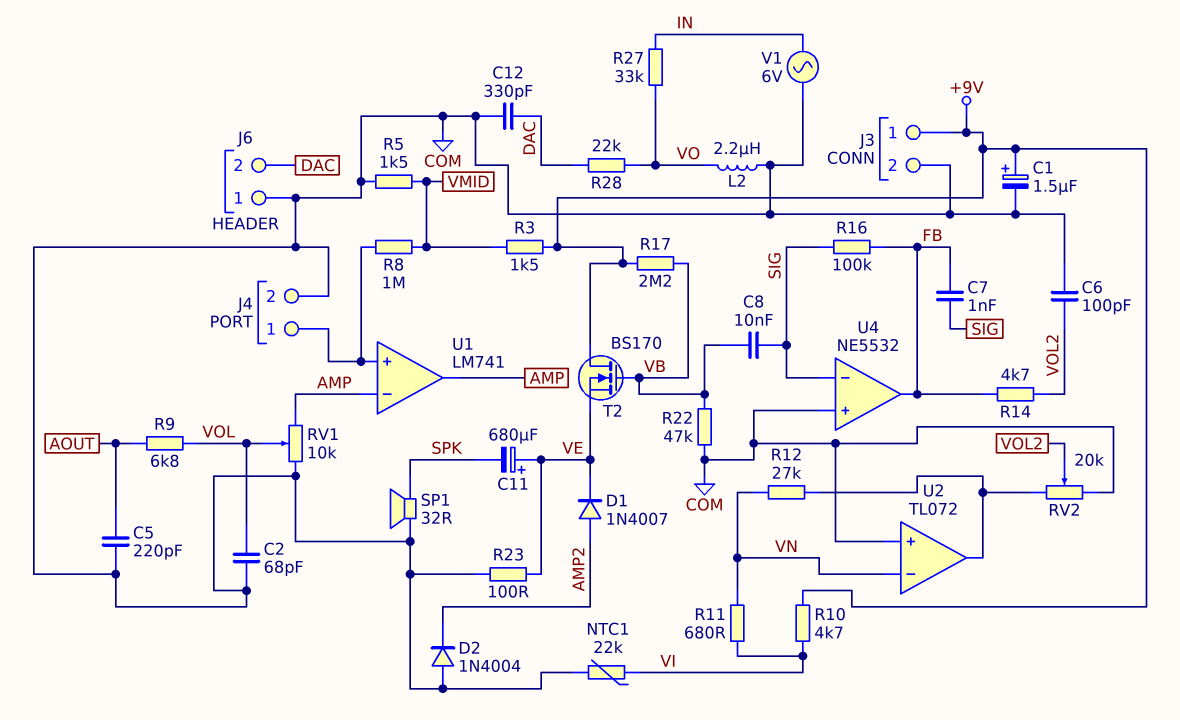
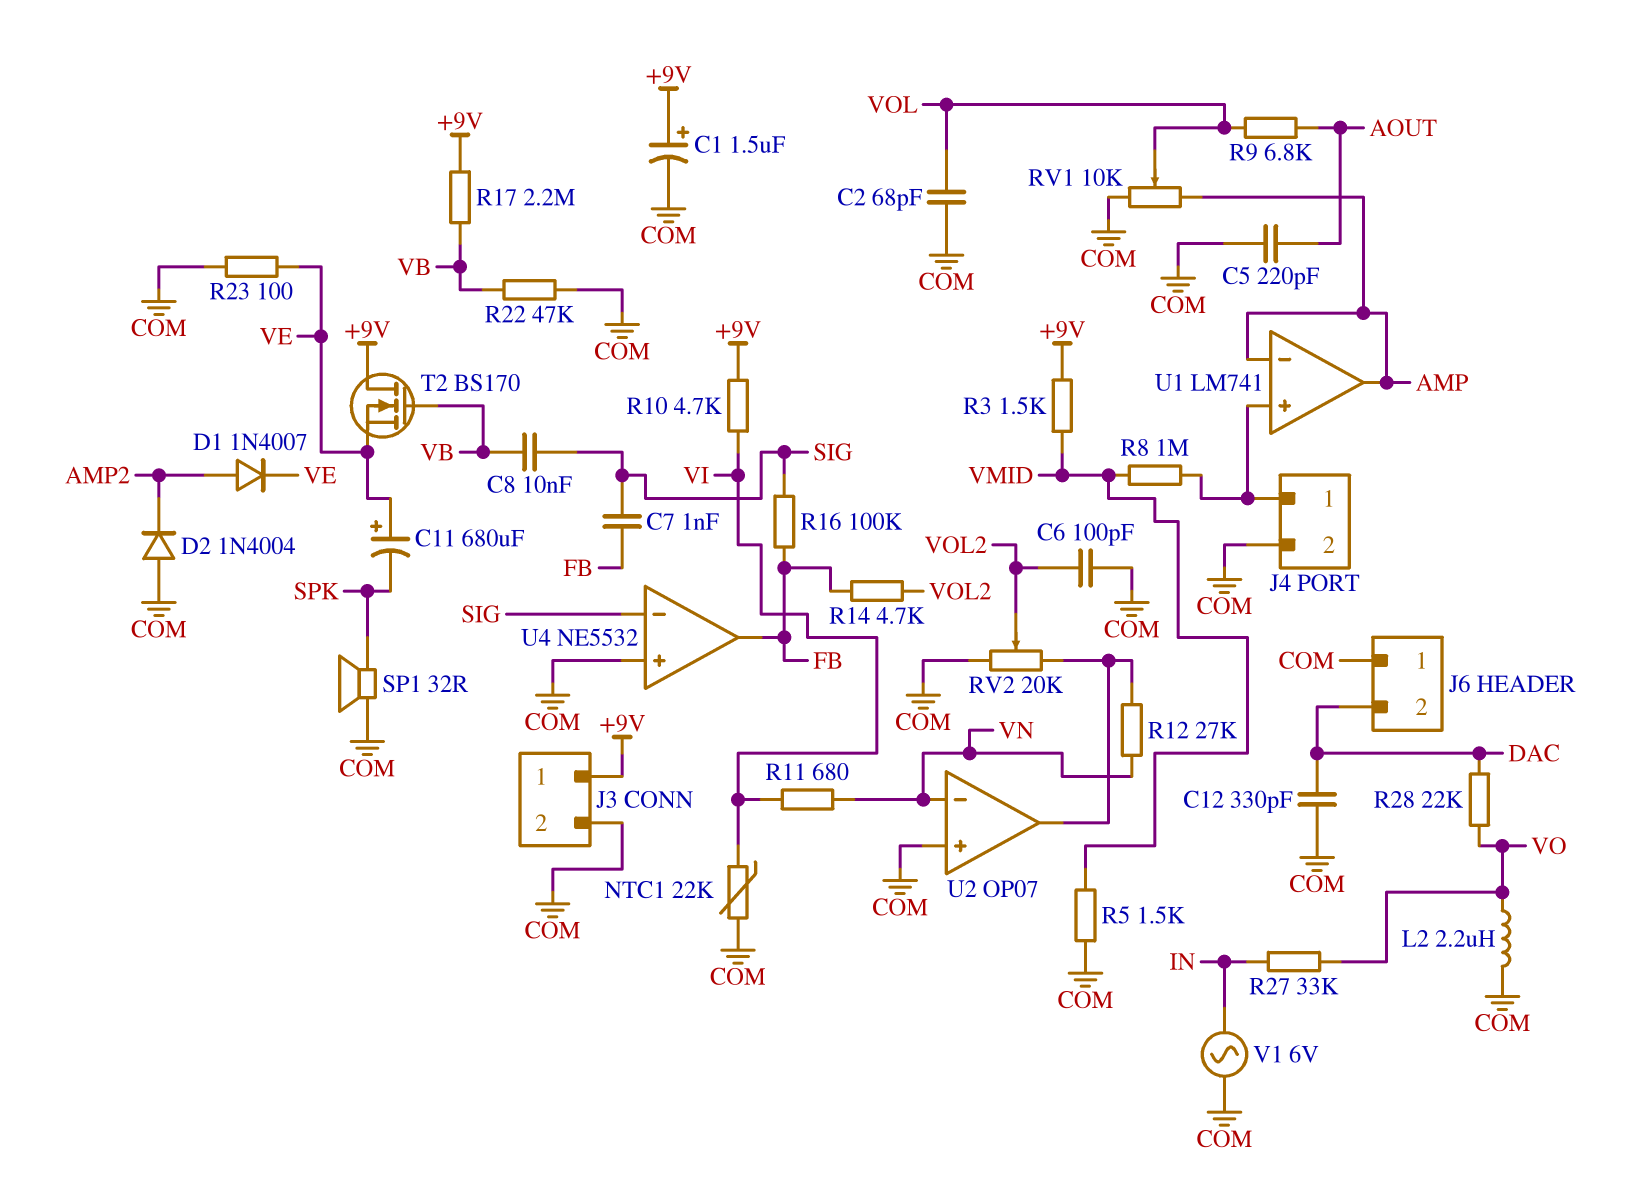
U2: TL072 -> OP07

